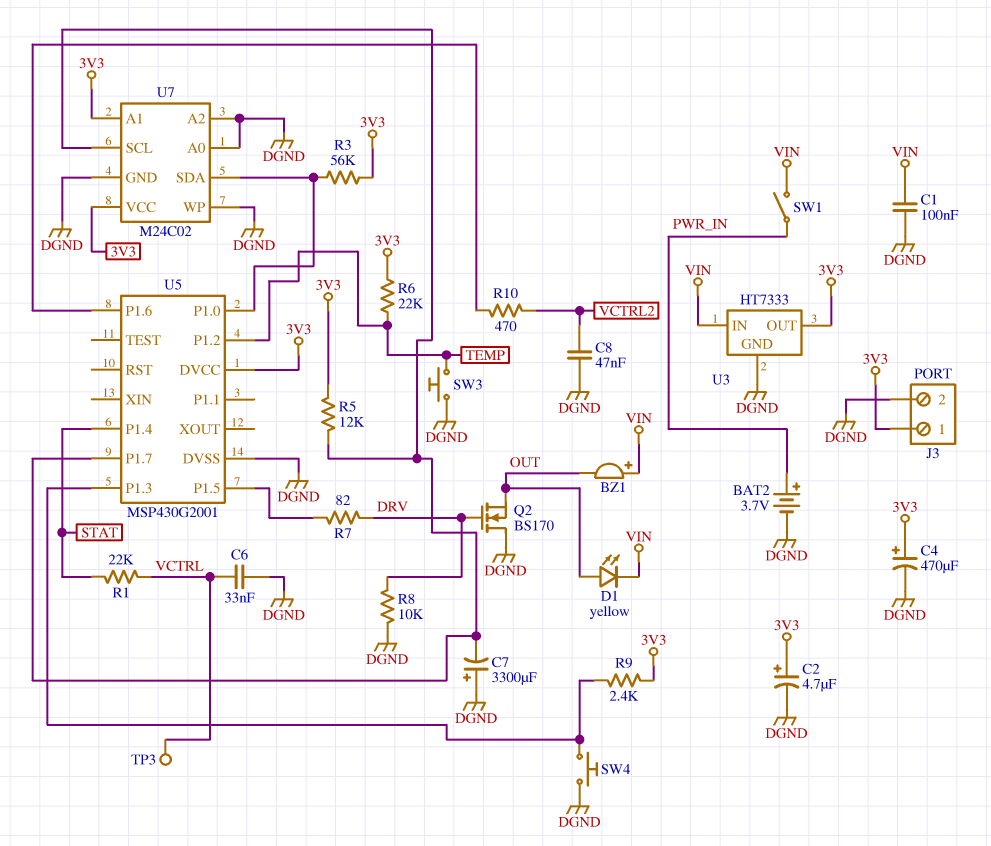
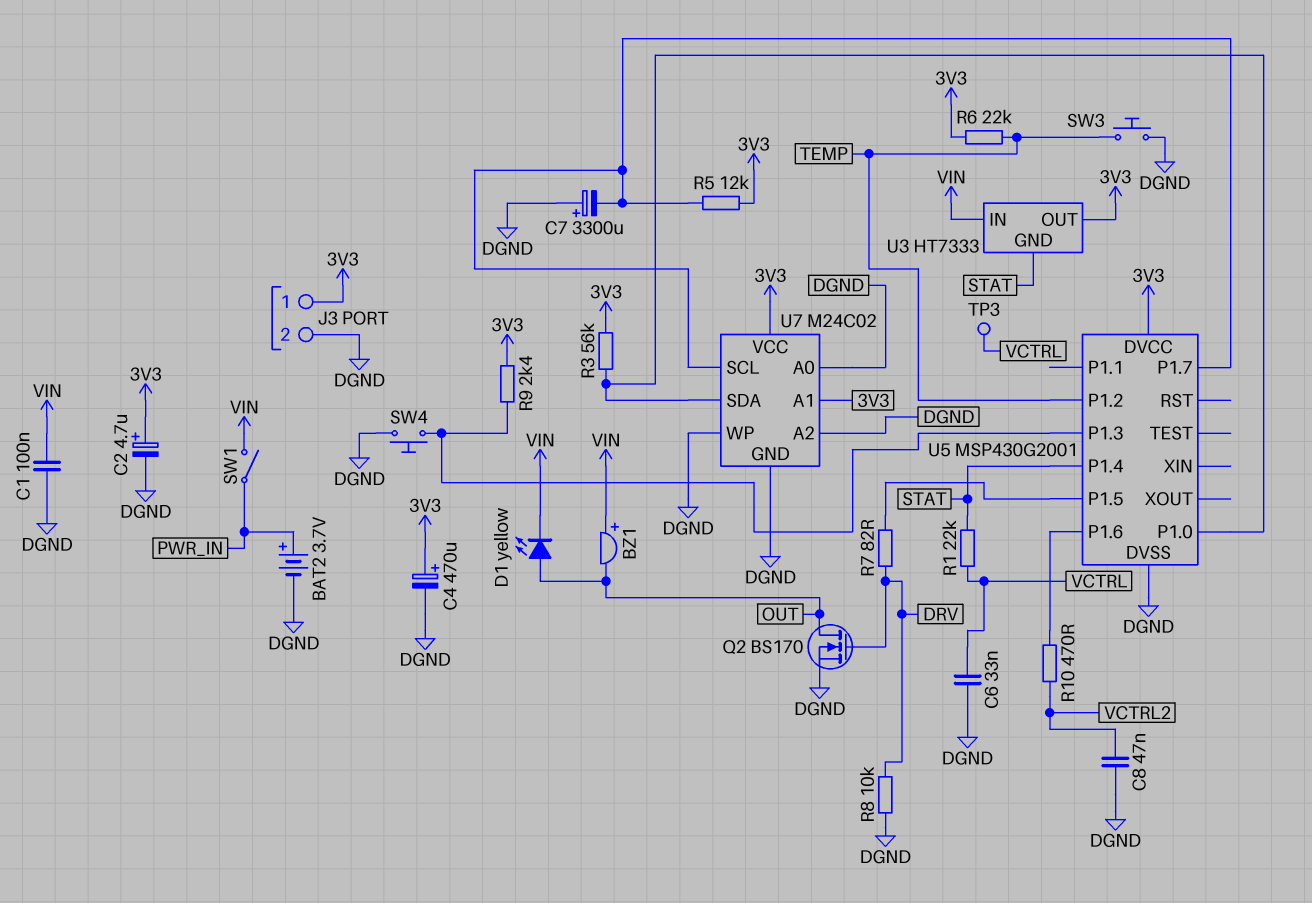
Q2: NMOS BS170 (G DRV, D DGND, S OUT) -> NMOS BS170 (G DRV, D OUT, S DGND)
U3 pin GND: DGND -> STAT

